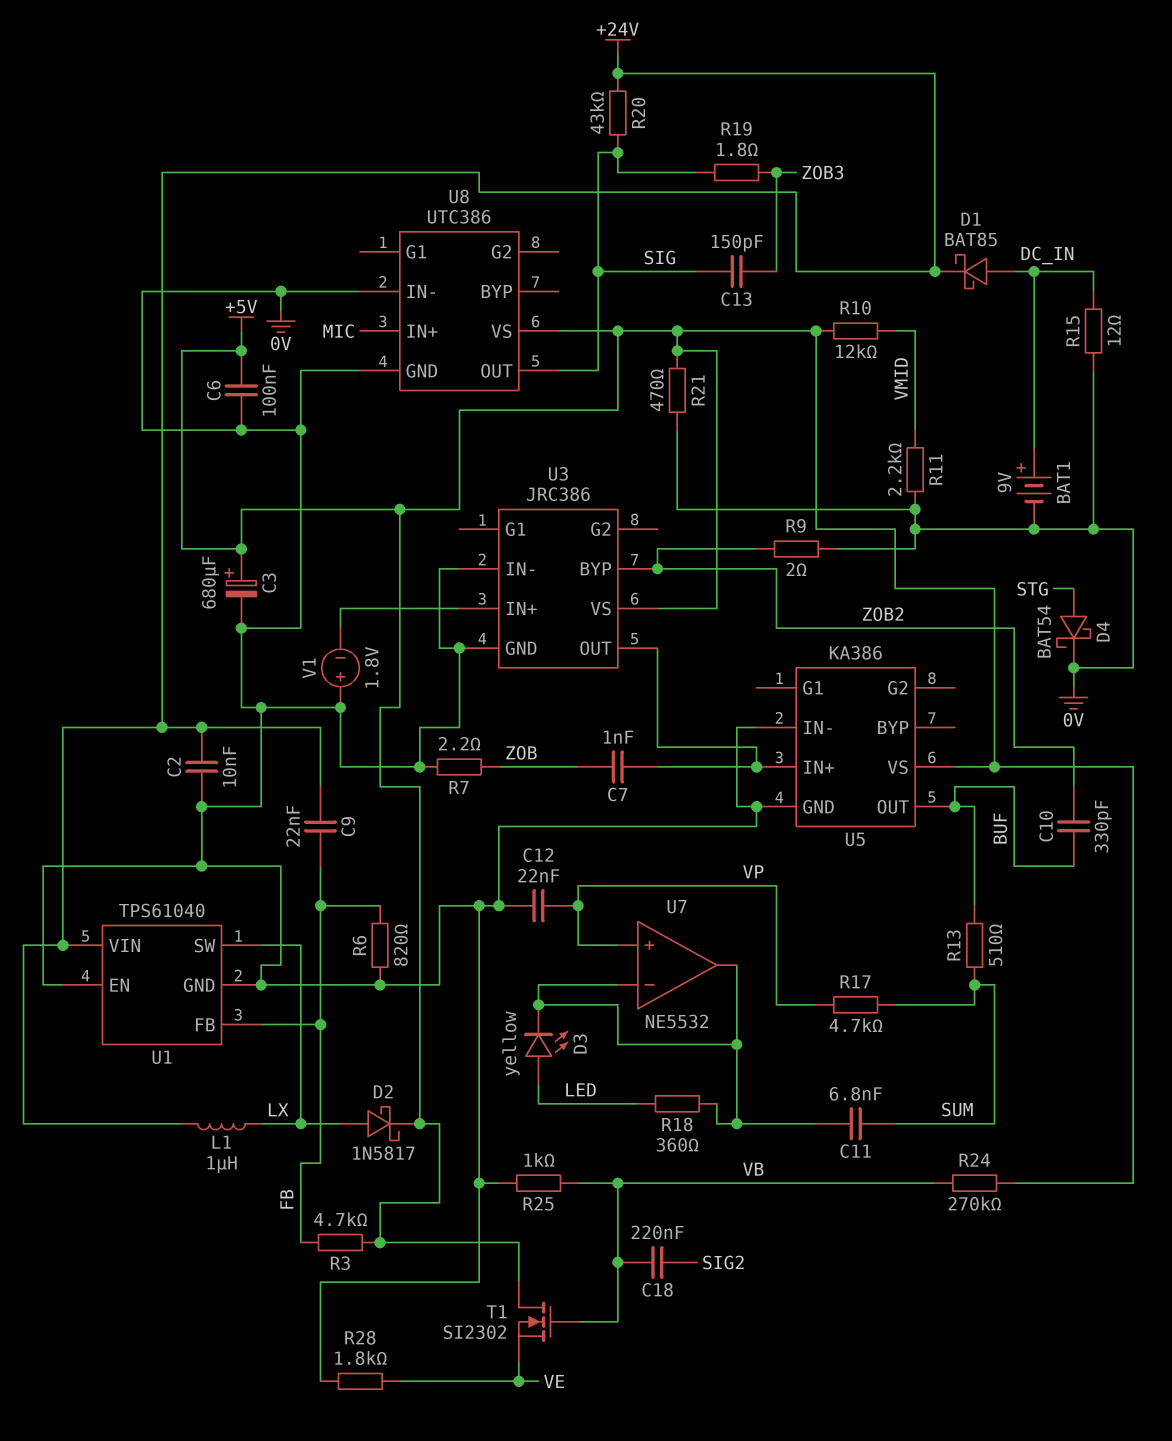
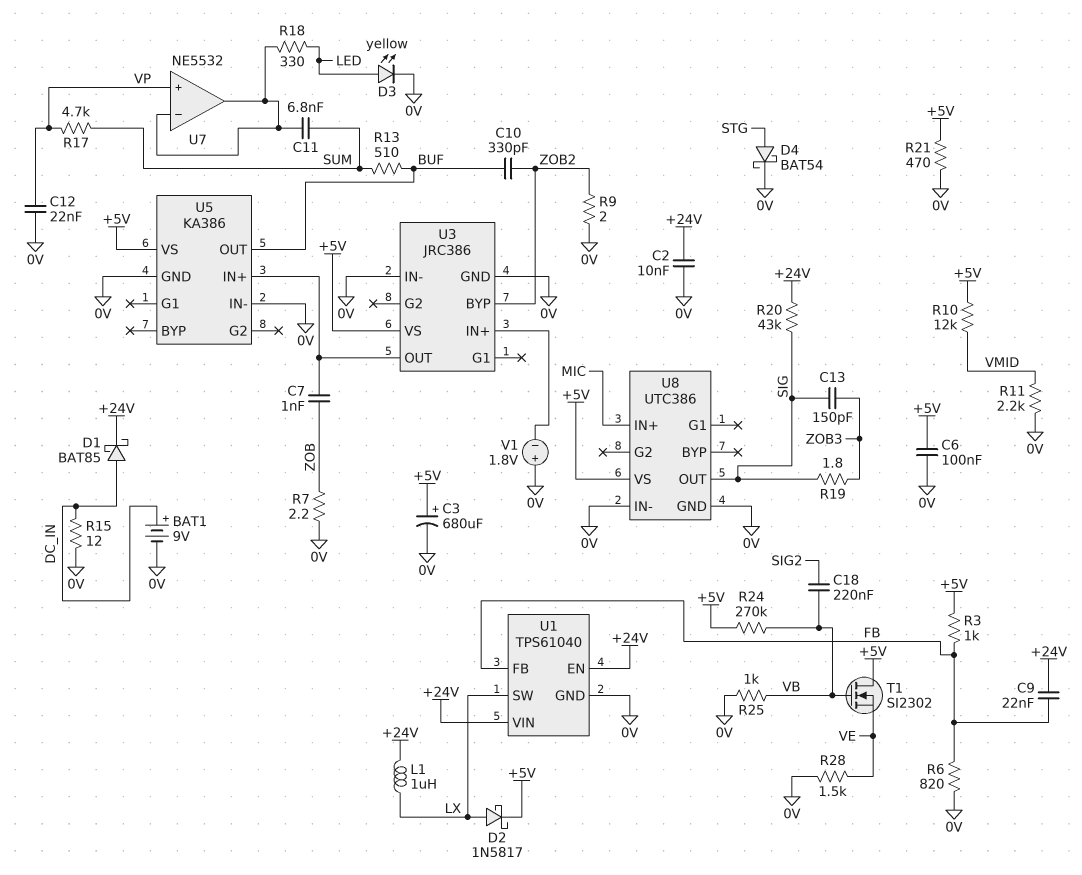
D3: LED yellow (A LED, K U7/in-) -> LED yellow (A LED, K 0V)
R3: 4.7k (+5V, FB) -> 1k (+5V, FB)
R18: 360 (LED, U7/in-) -> 330 (LED, U7/in-)
R28: 1.8k (0V, VE) -> 1.5k (0V, VE)
U1 pin EN: 0V -> +24V

